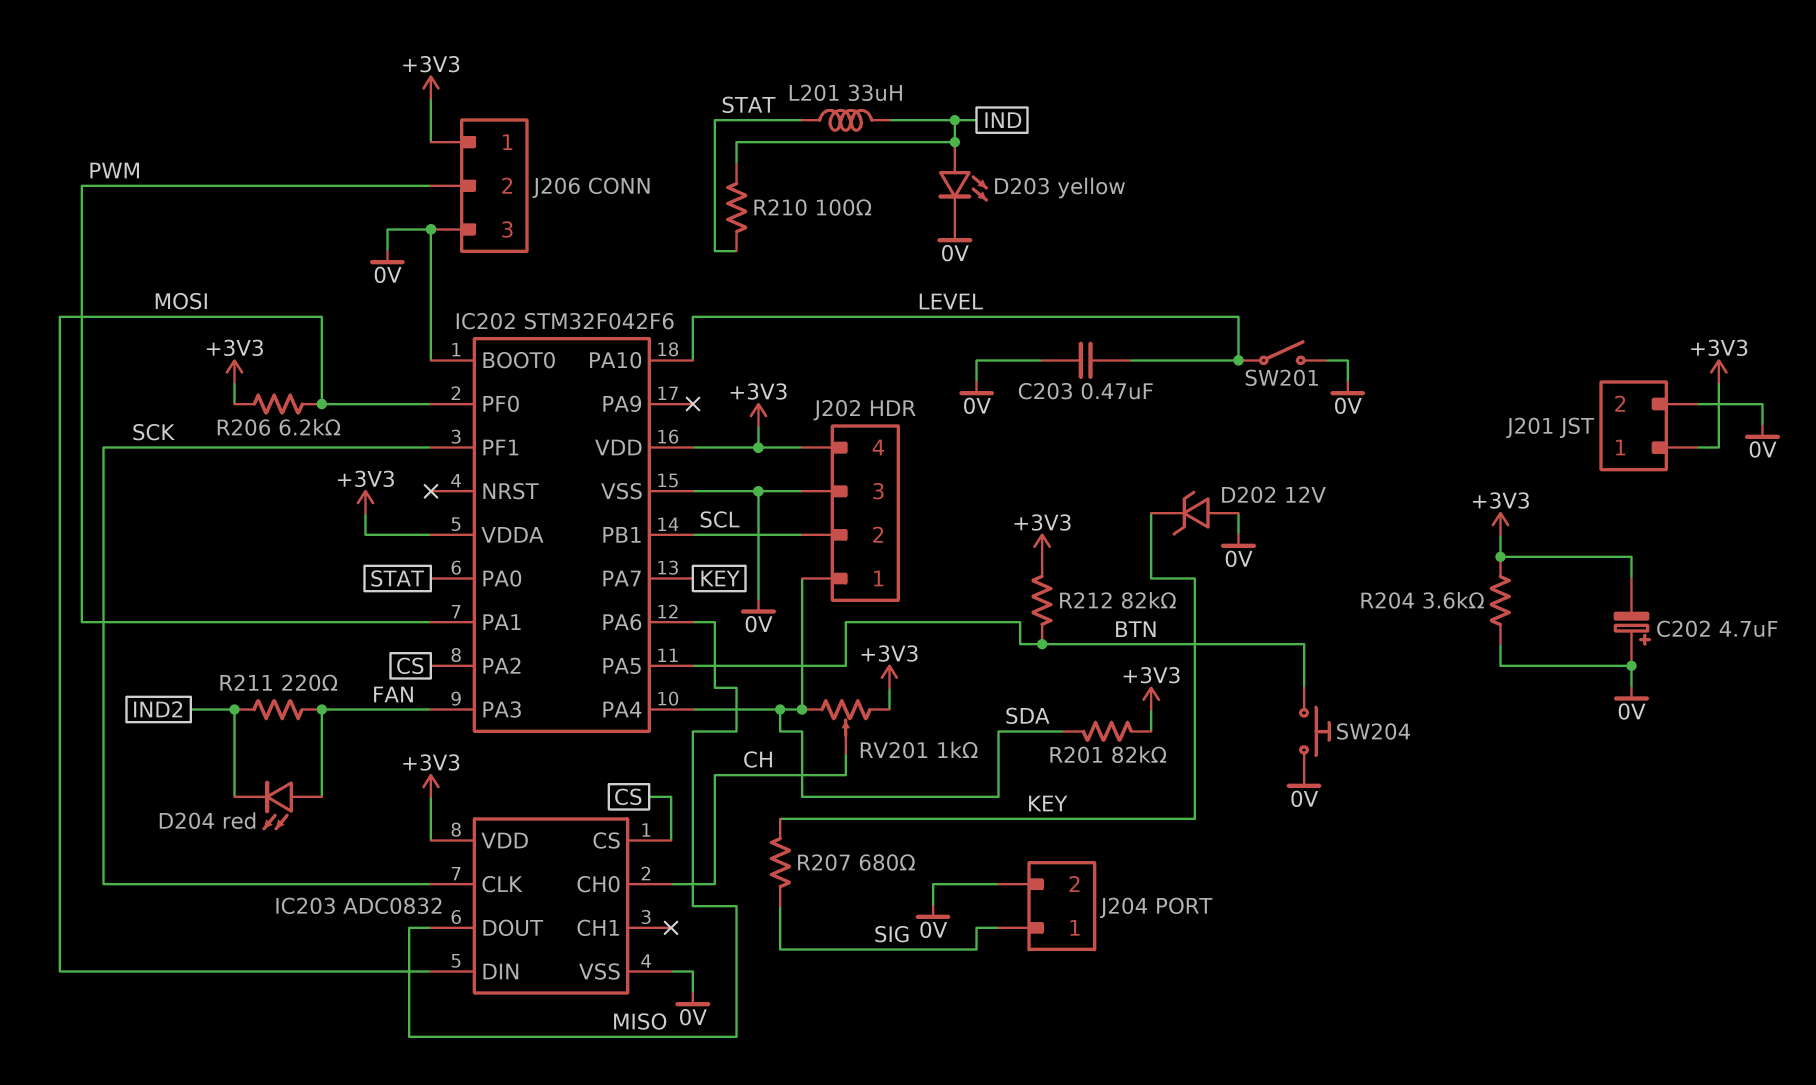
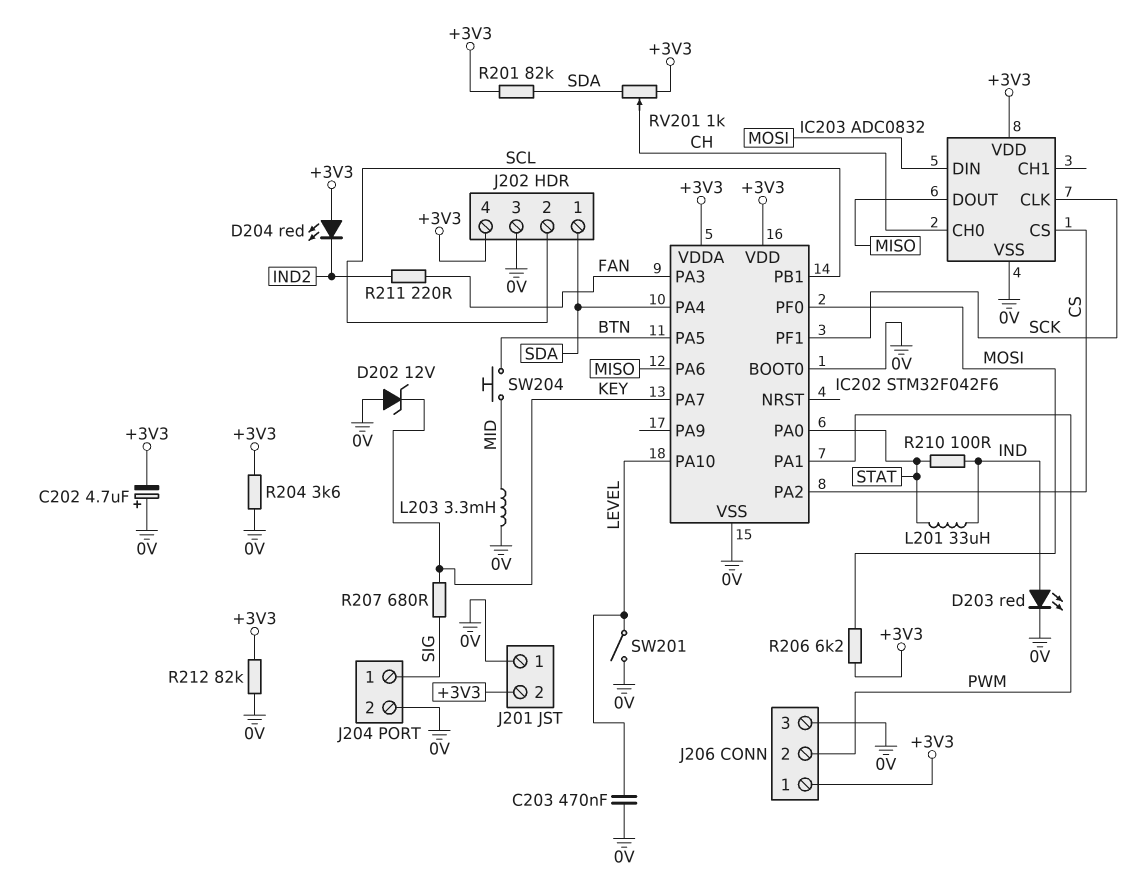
D203: LED yellow (A IND, K 0V) -> LED red (A IND, K 0V)
D204: LED red (A FAN, K IND2) -> LED red (A +3V3, K IND2)
J201 pin 1: +3V3 -> 0V
J201 pin 2: 0V -> +3V3
L203: none -> 3.3mH (0V, MID)
R212: 82k (+3V3, BTN) -> 82k (+3V3, 0V)
SW204: button (0V, BTN) -> button (BTN, MID)

